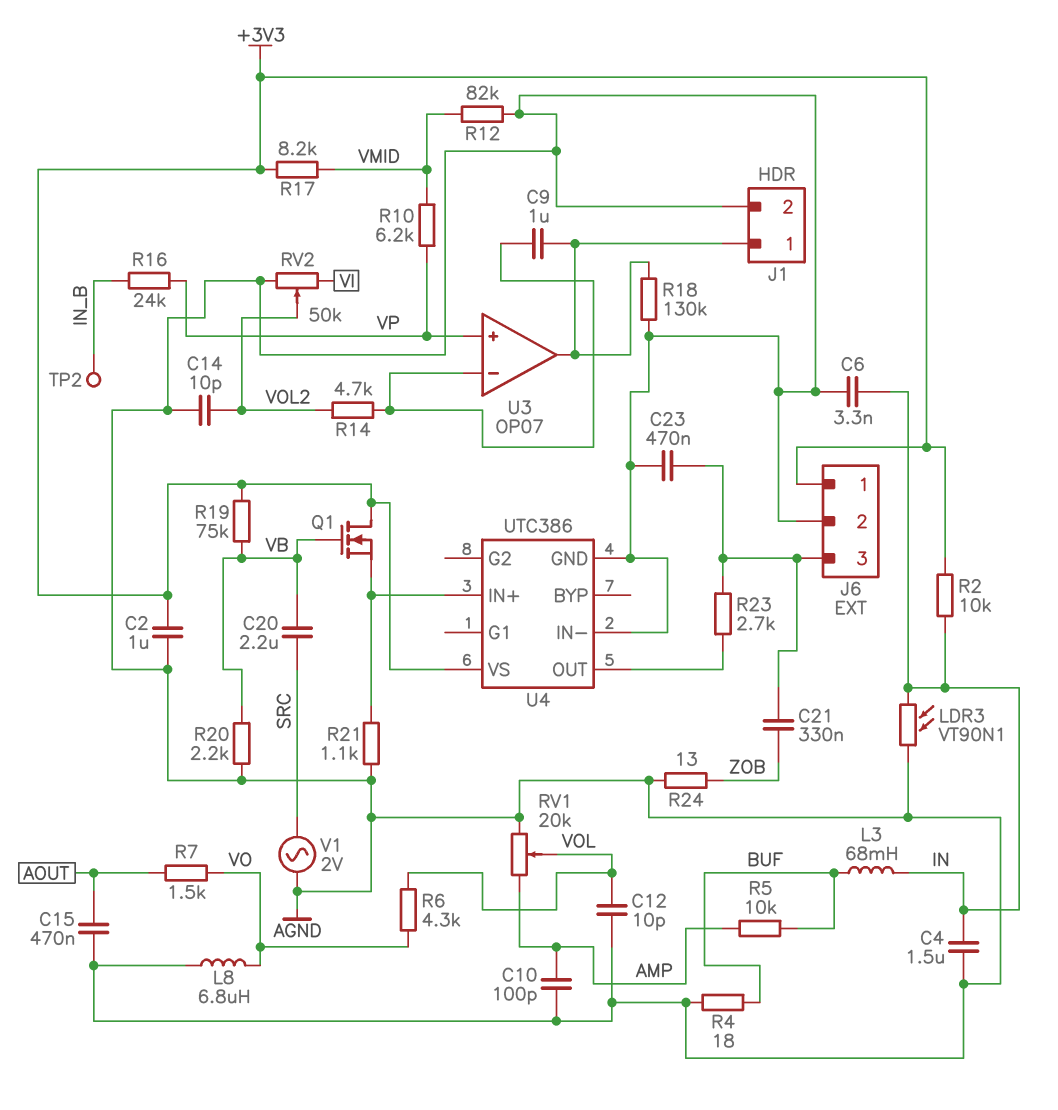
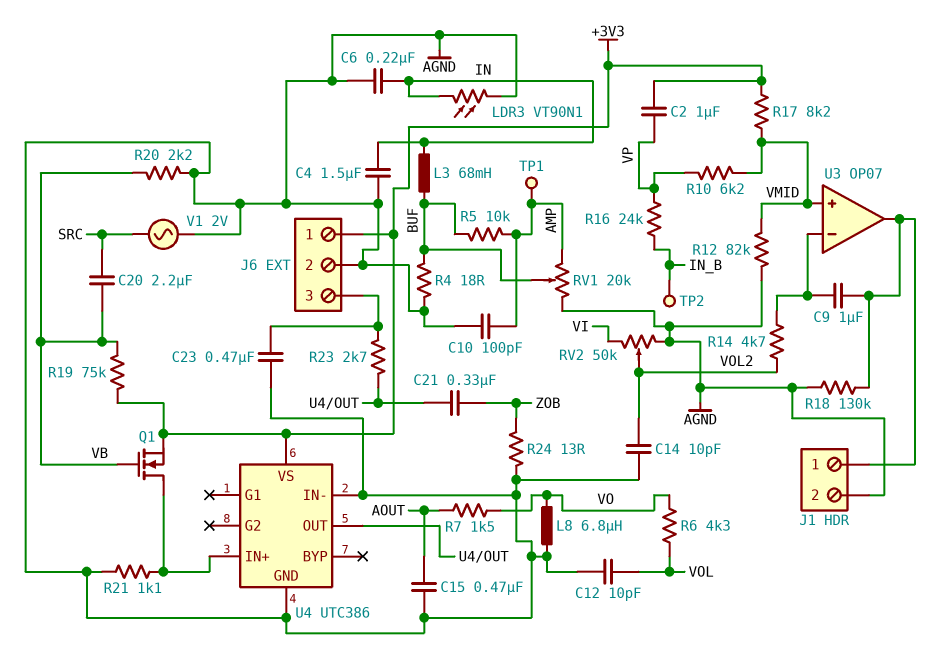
C2: 1uF (+3V3, AGND) -> 1uF (+3V3, VP)
C6: 3.3nF (AGND, IN) -> 220nF (AGND, IN)
C21: 330nF (J6/3, ZOB) -> 330nF (U4/OUT, ZOB)
Q1: NMOS (G VB, D +3V3, S U4/IN+) -> NMOS (G VB, D U4/IN+, S +3V3)
R2: 10k (+3V3, IN) -> none
RV1: 20k (AGND, AMP, wiper VOL) -> 20k (AGND, AMP, wiper BUF)
TP1: none -> test point (AMP)
U3 pin in+: VP -> VMID

